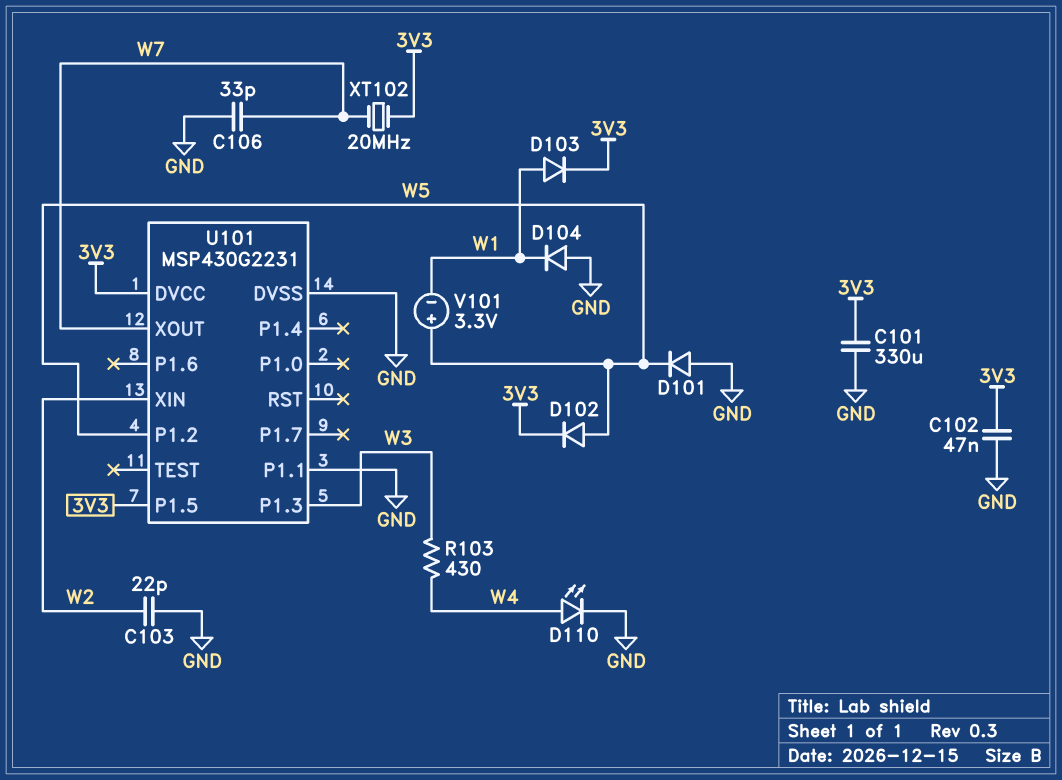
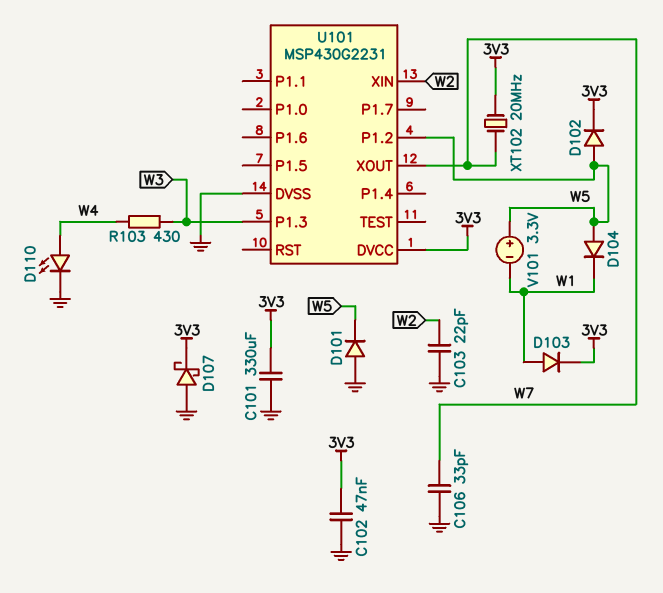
D104: diode (A GND, K W1) -> diode (A W5, K W1)
D107: none -> schottky (A GND, K 3V3)
U101 pin P1.1: GND -> none
U101 pin P1.5: 3V3 -> none

